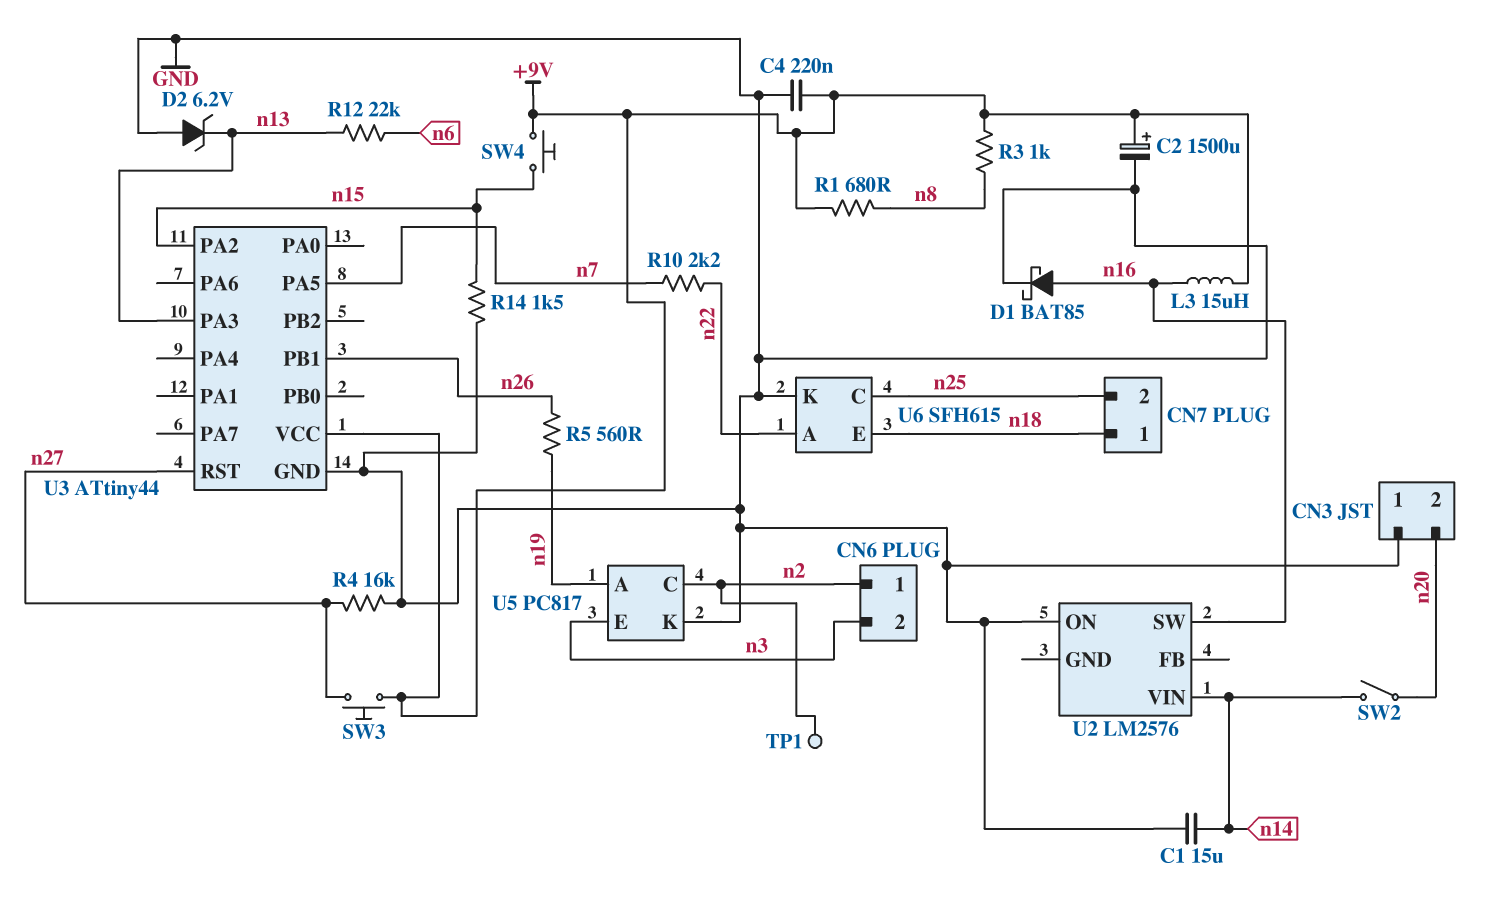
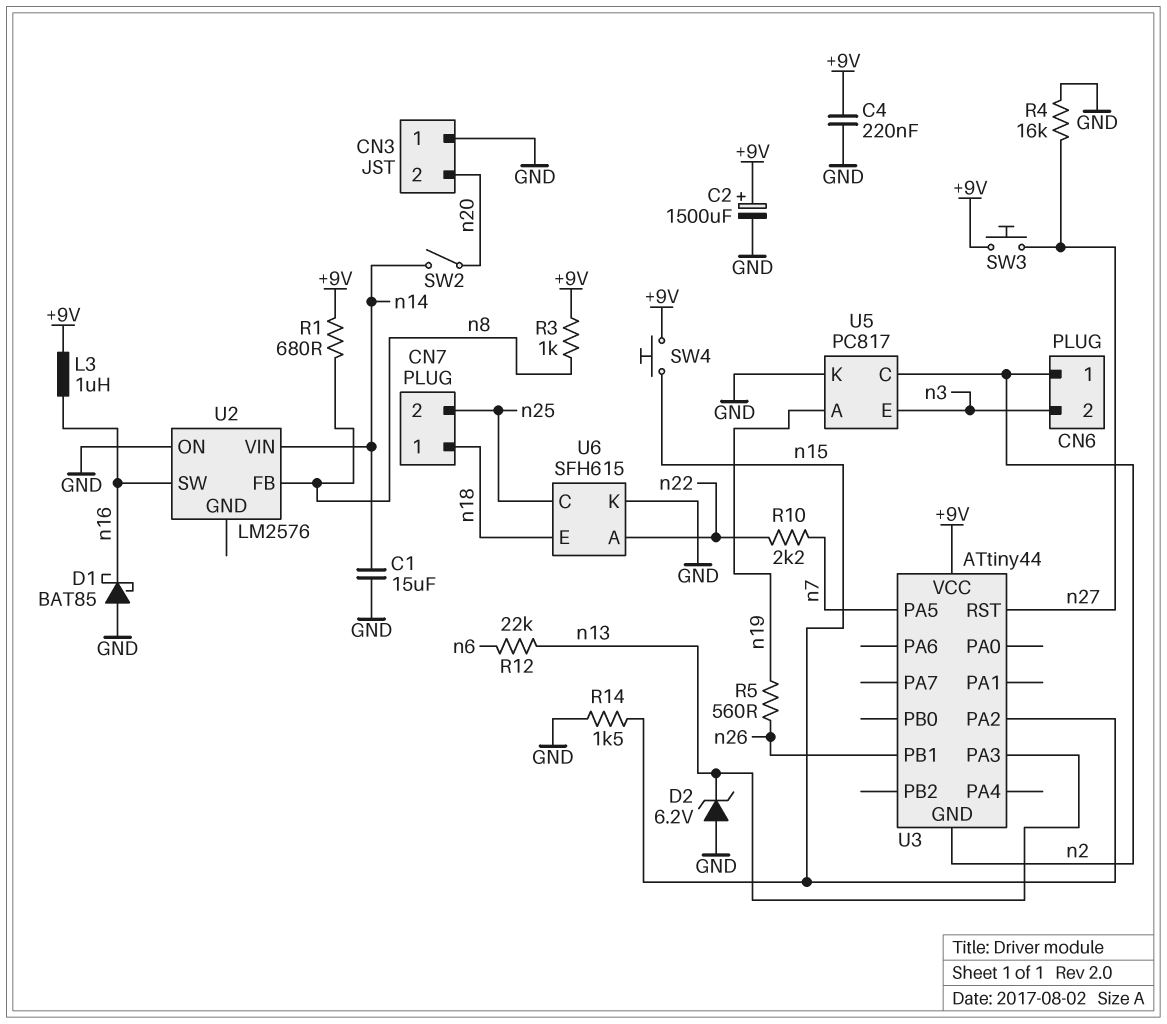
D1: schottky BAT85 (A n16, K GND) -> schottky BAT85 (A GND, K n16)
L3: 15uH (+9V, n16) -> 1uH (+9V, n16)
TP1: test point (n2) -> none
U2 pin FB: none -> n8
U3 pin GND: GND -> n2

